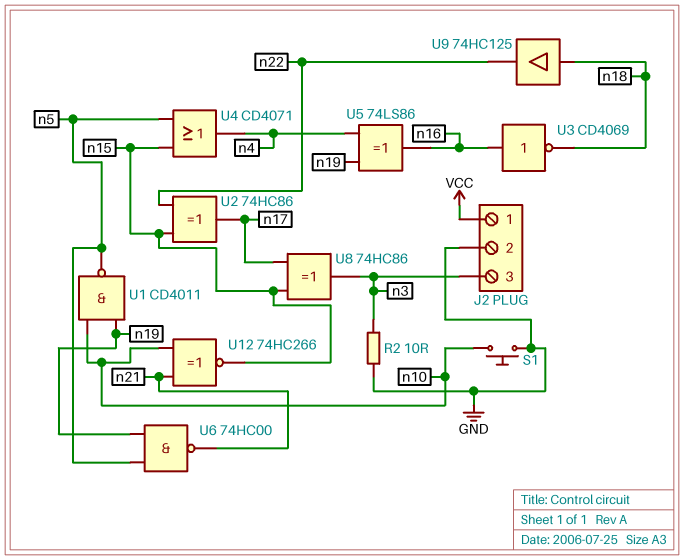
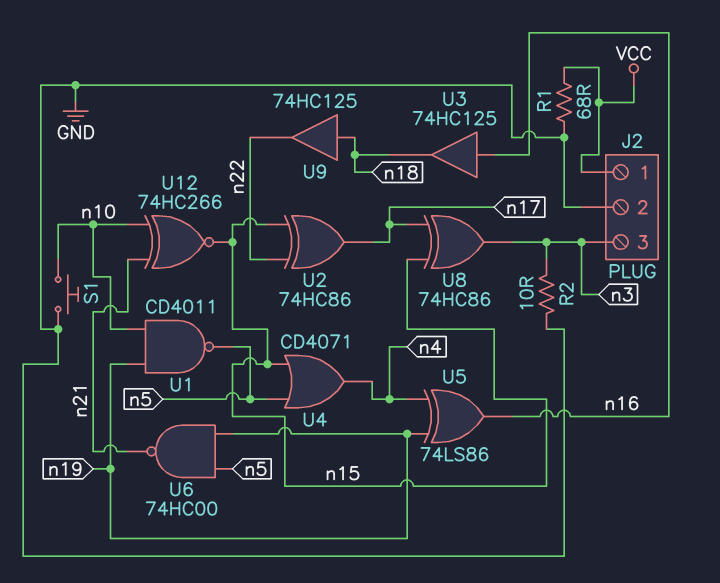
R1: none -> 68 (GND, VCC)
U3: NOT CD4069 (in n16, out n18) -> buffer 74HC125 (in n16, out n18)

